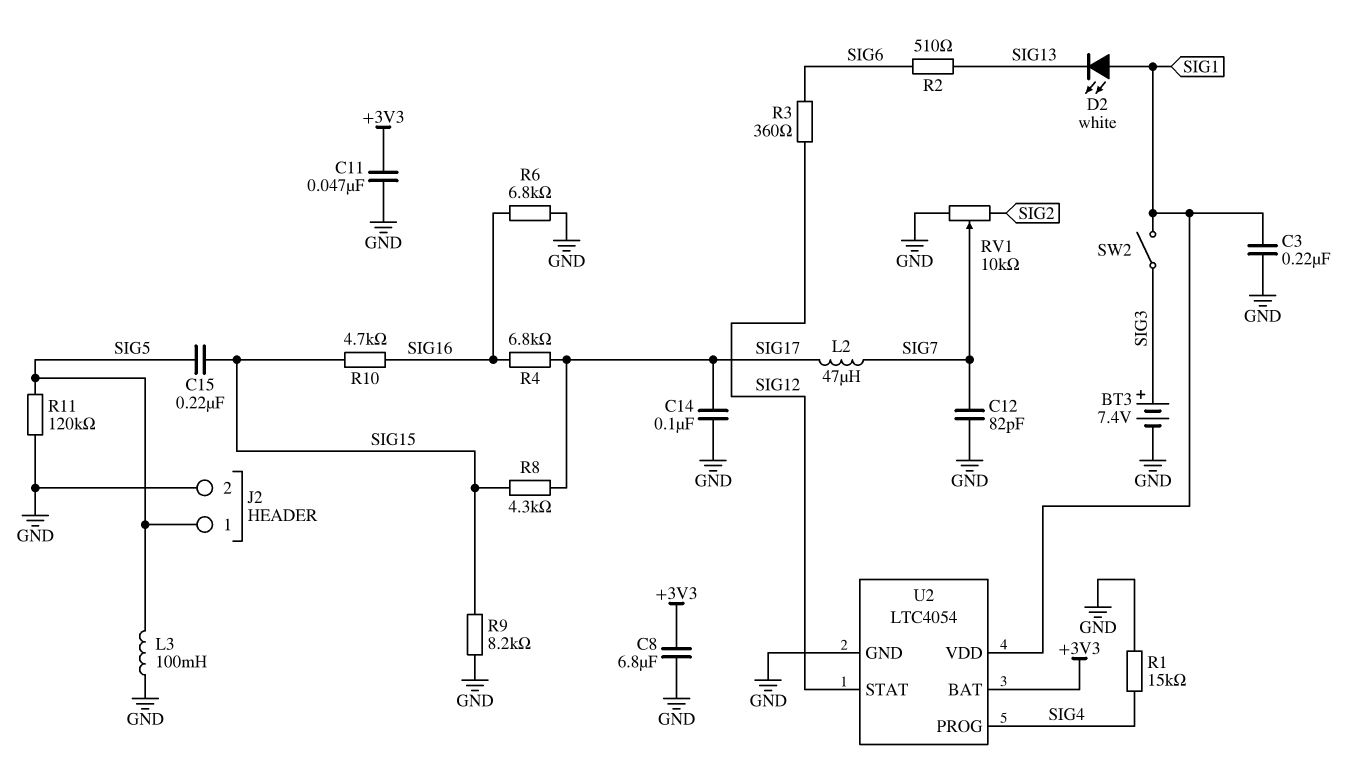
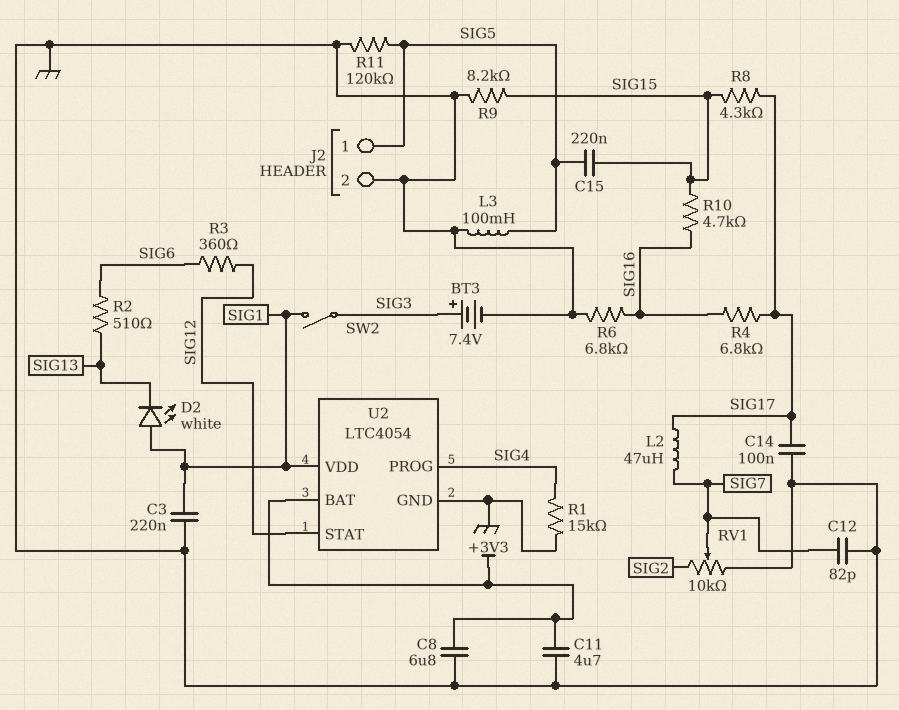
C11: 47nF (+3V3, GND) -> 4.7uF (+3V3, GND)

